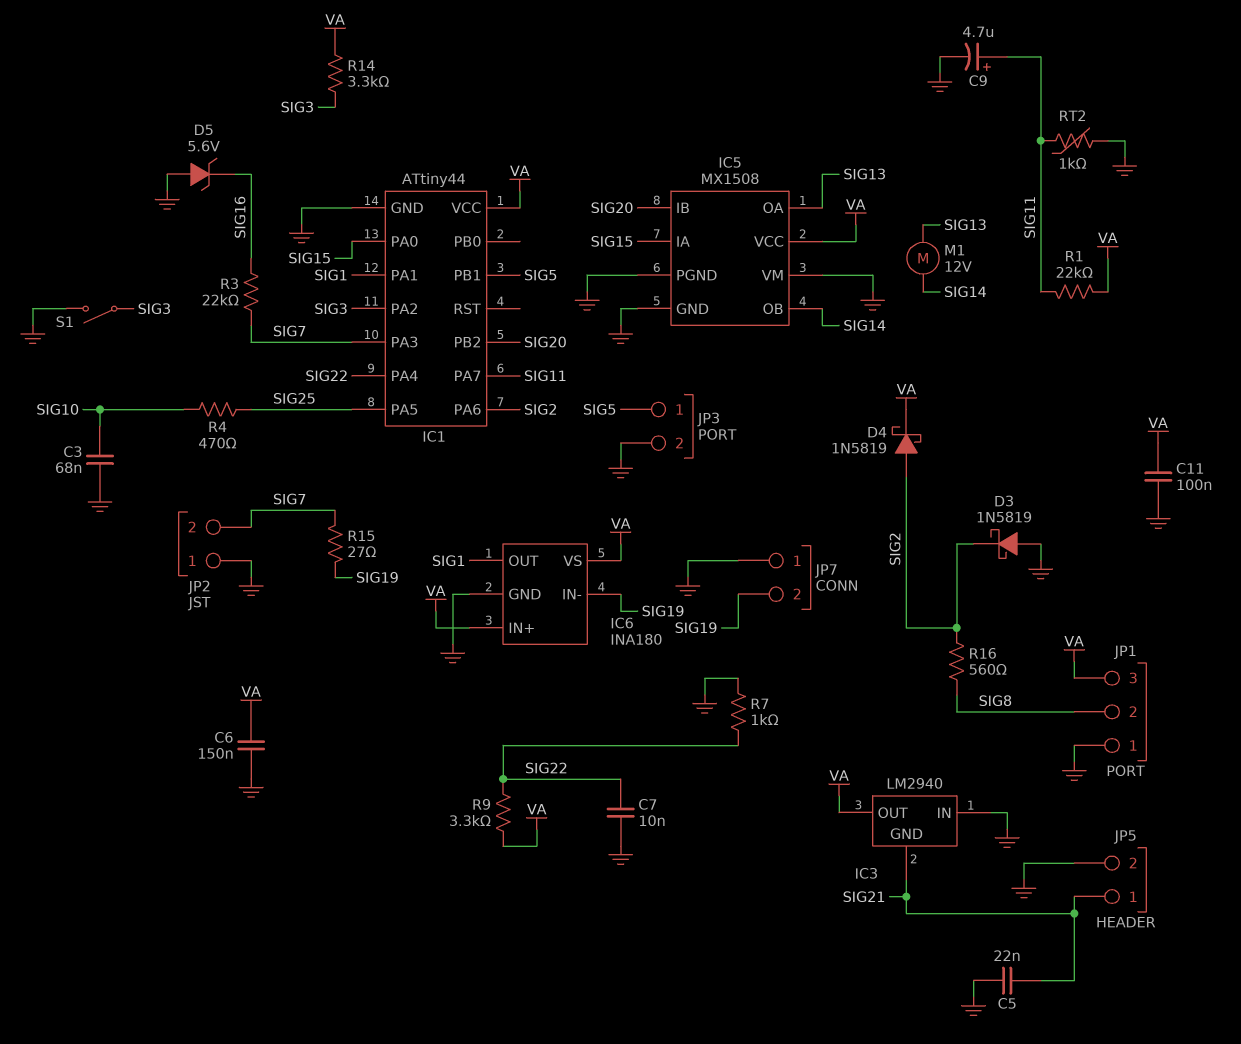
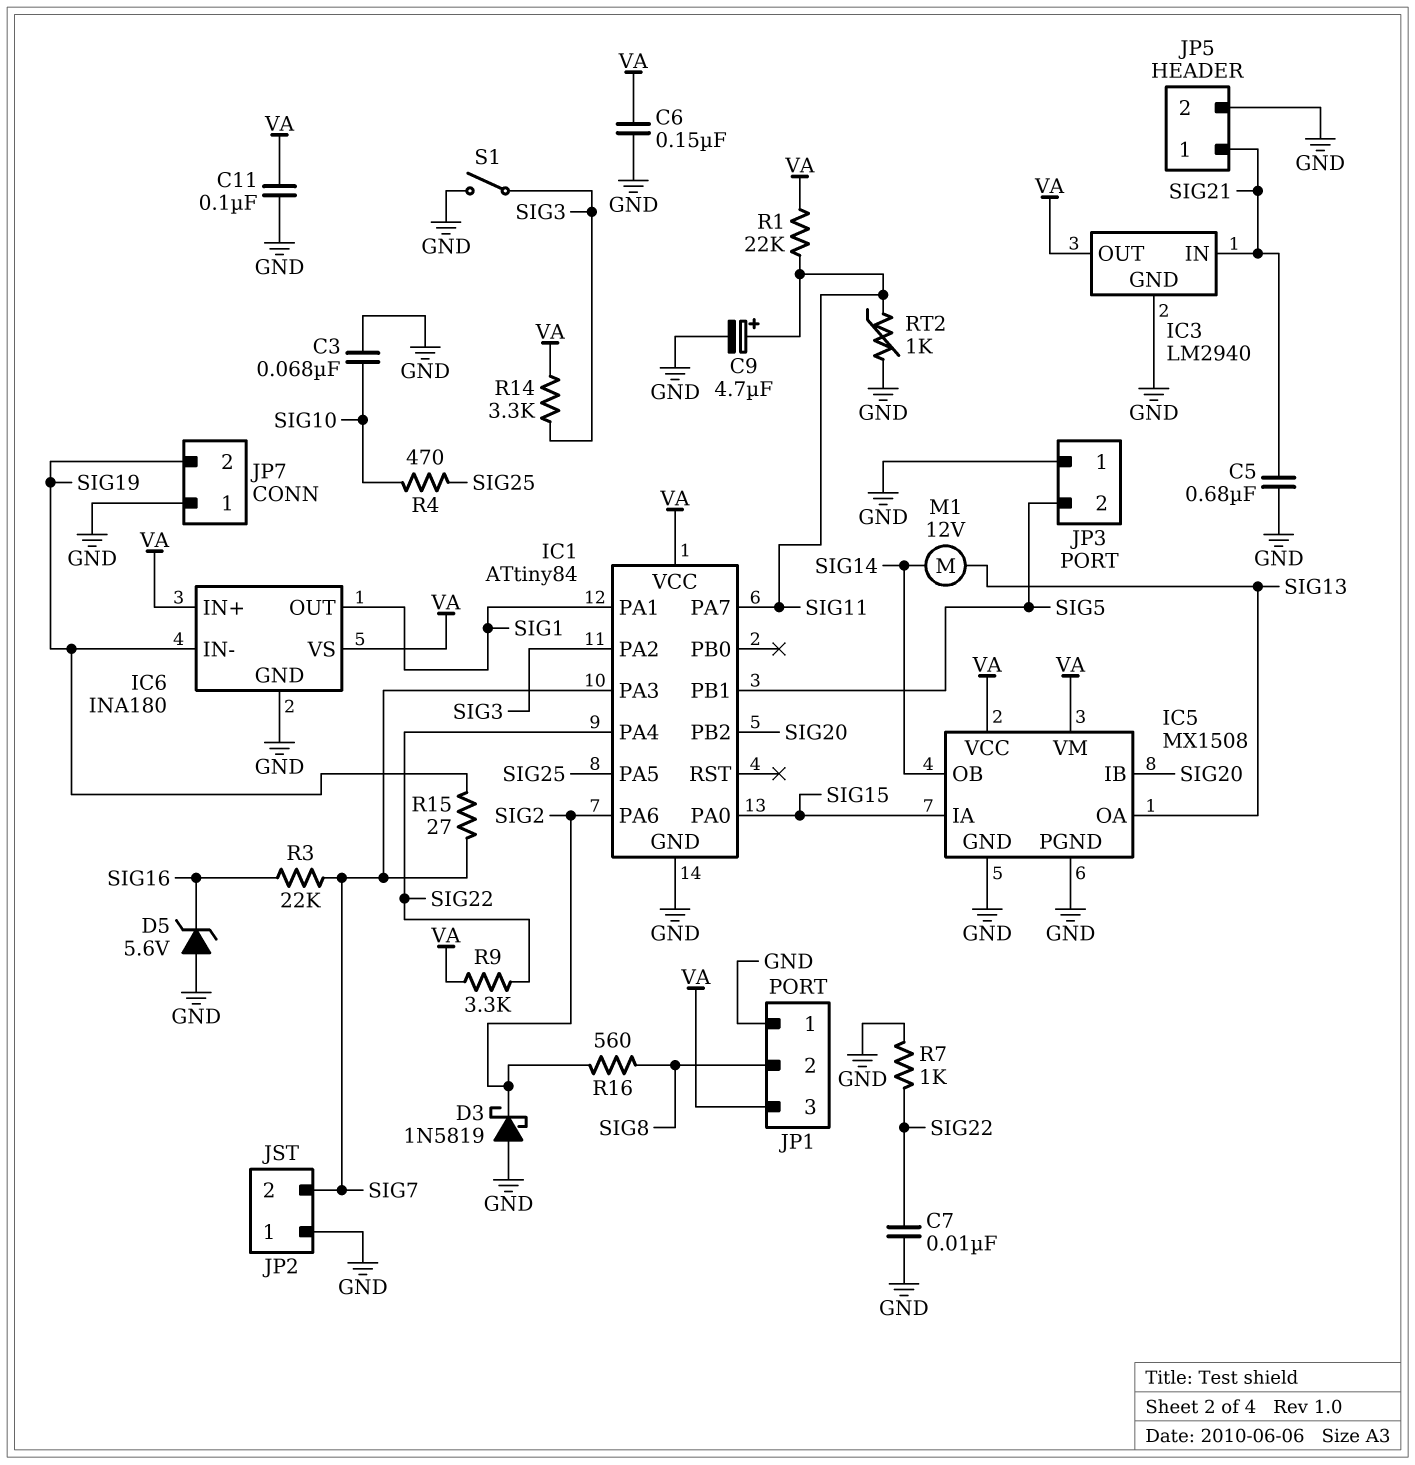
C5: 22nF (GND, SIG21) -> 680nF (GND, SIG21)
D4: schottky 1N5819 (A SIG2, K VA) -> none
IC1: ATtiny44 -> ATtiny84
IC3 pin GND: SIG21 -> GND
IC3 pin IN: GND -> SIG21
IC5 pin VM: GND -> VA
JP3 pin 1: SIG5 -> GND
JP3 pin 2: GND -> SIG5

